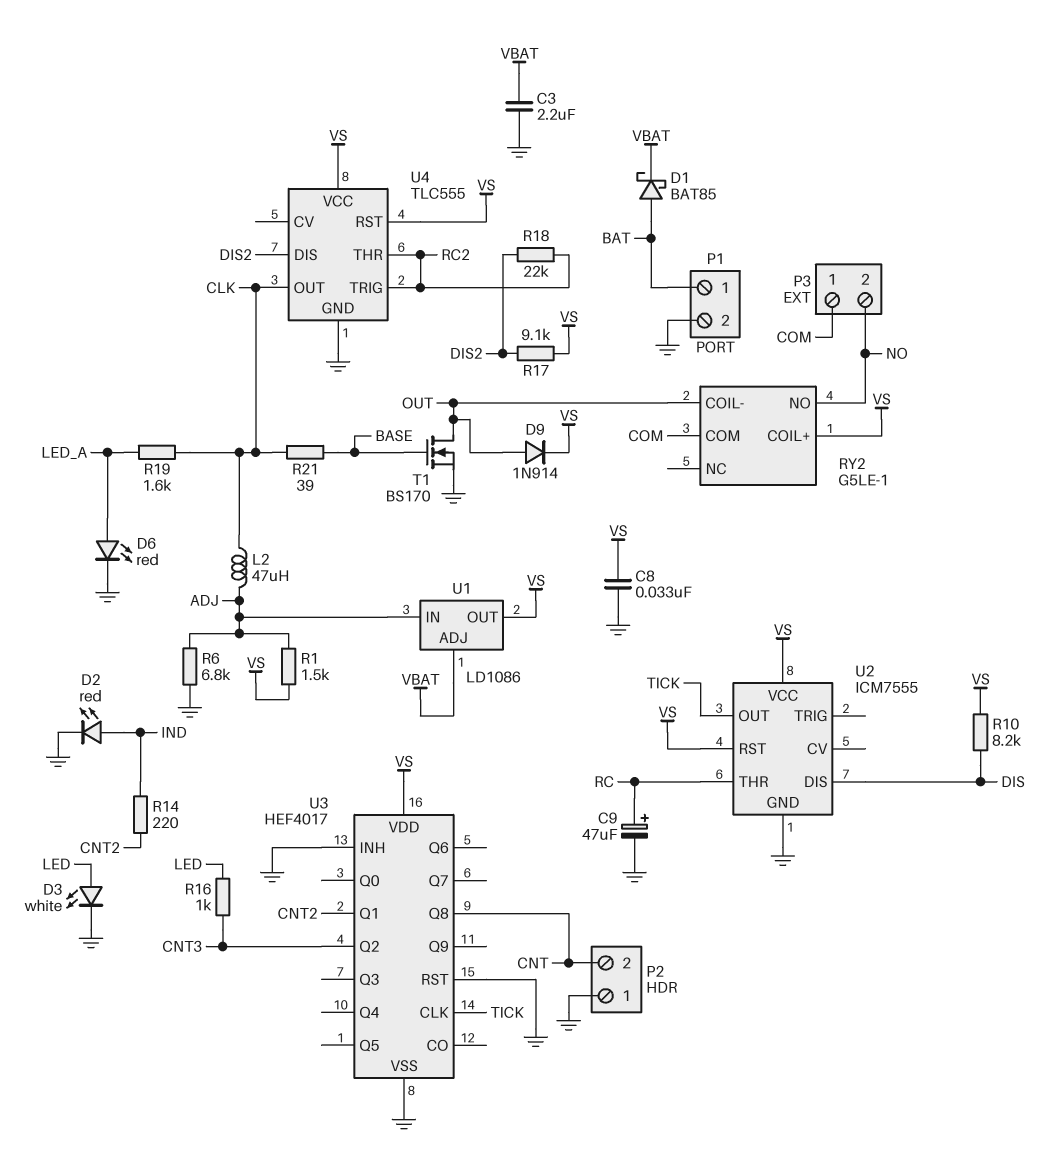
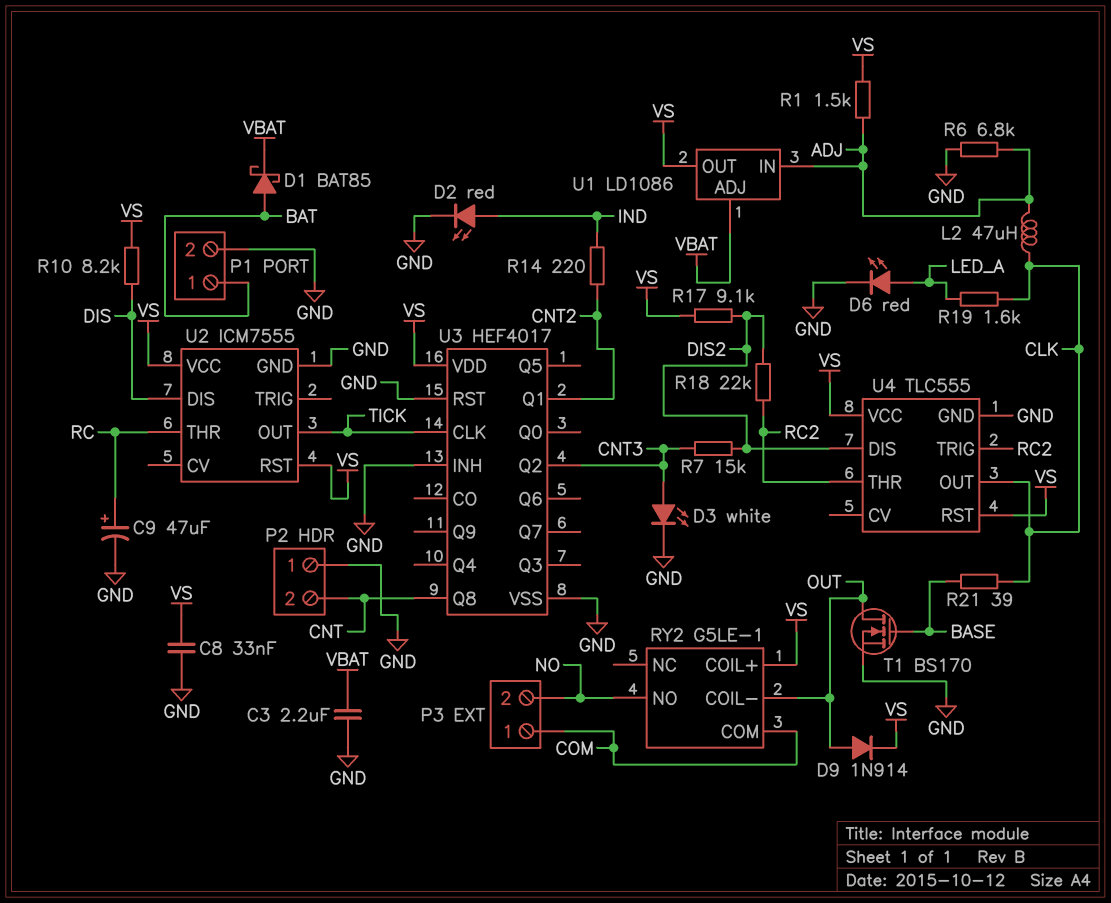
D3: LED white (A LED, K GND) -> LED white (A CNT3, K GND)
R7: none -> 15k (CNT3, DIS2)
R16: 1k (CNT3, LED) -> none

